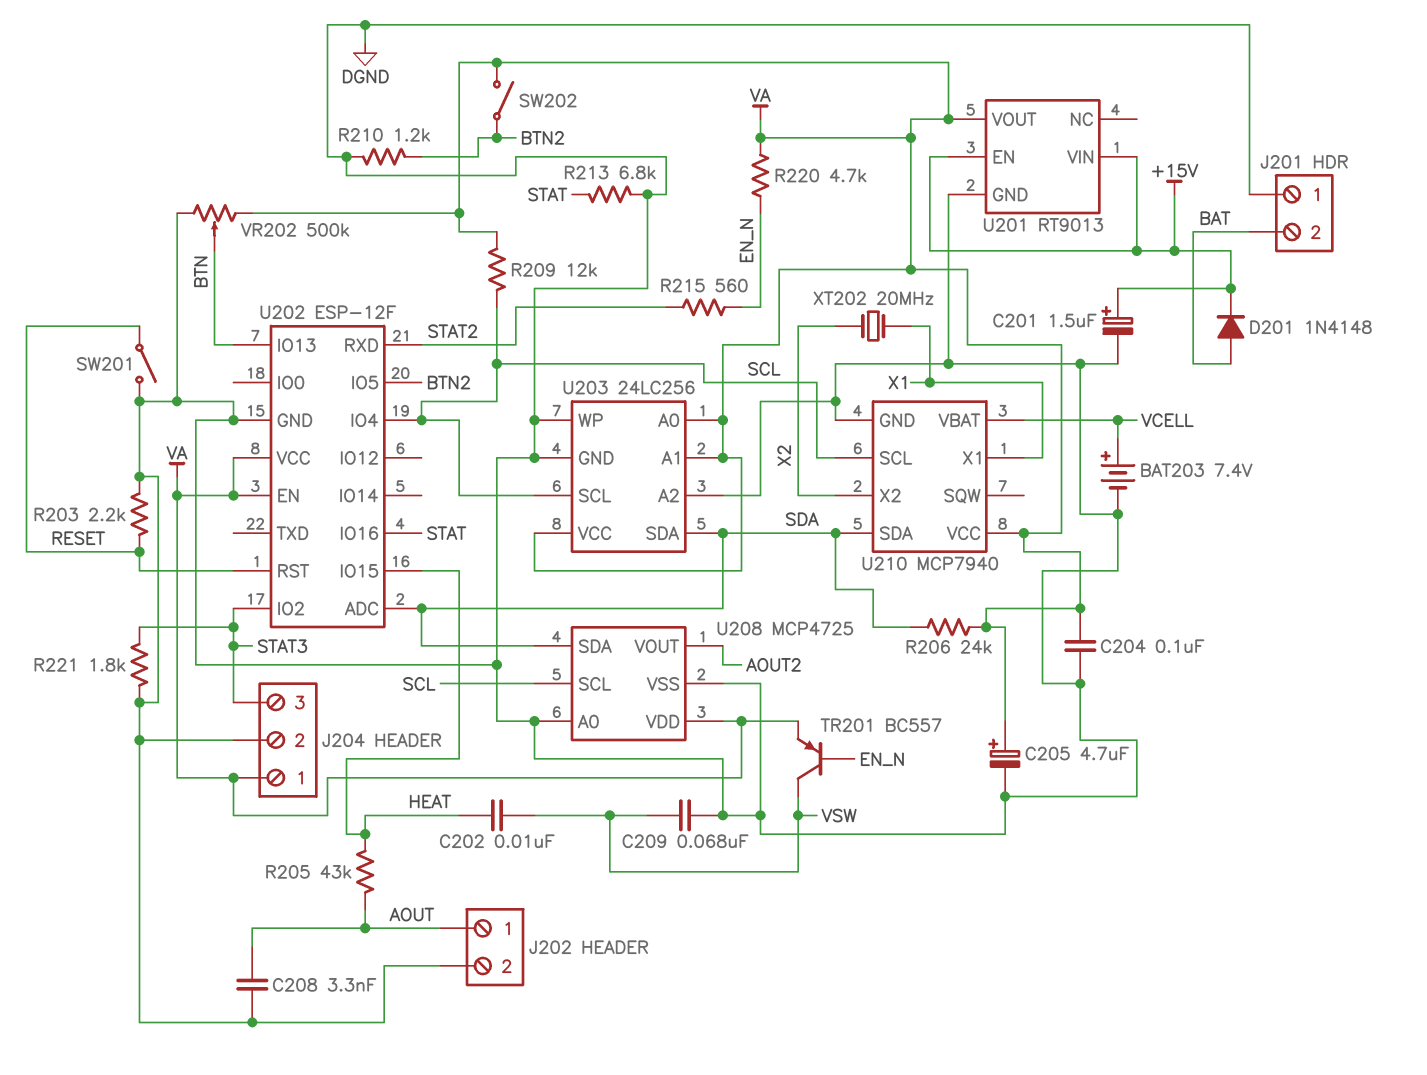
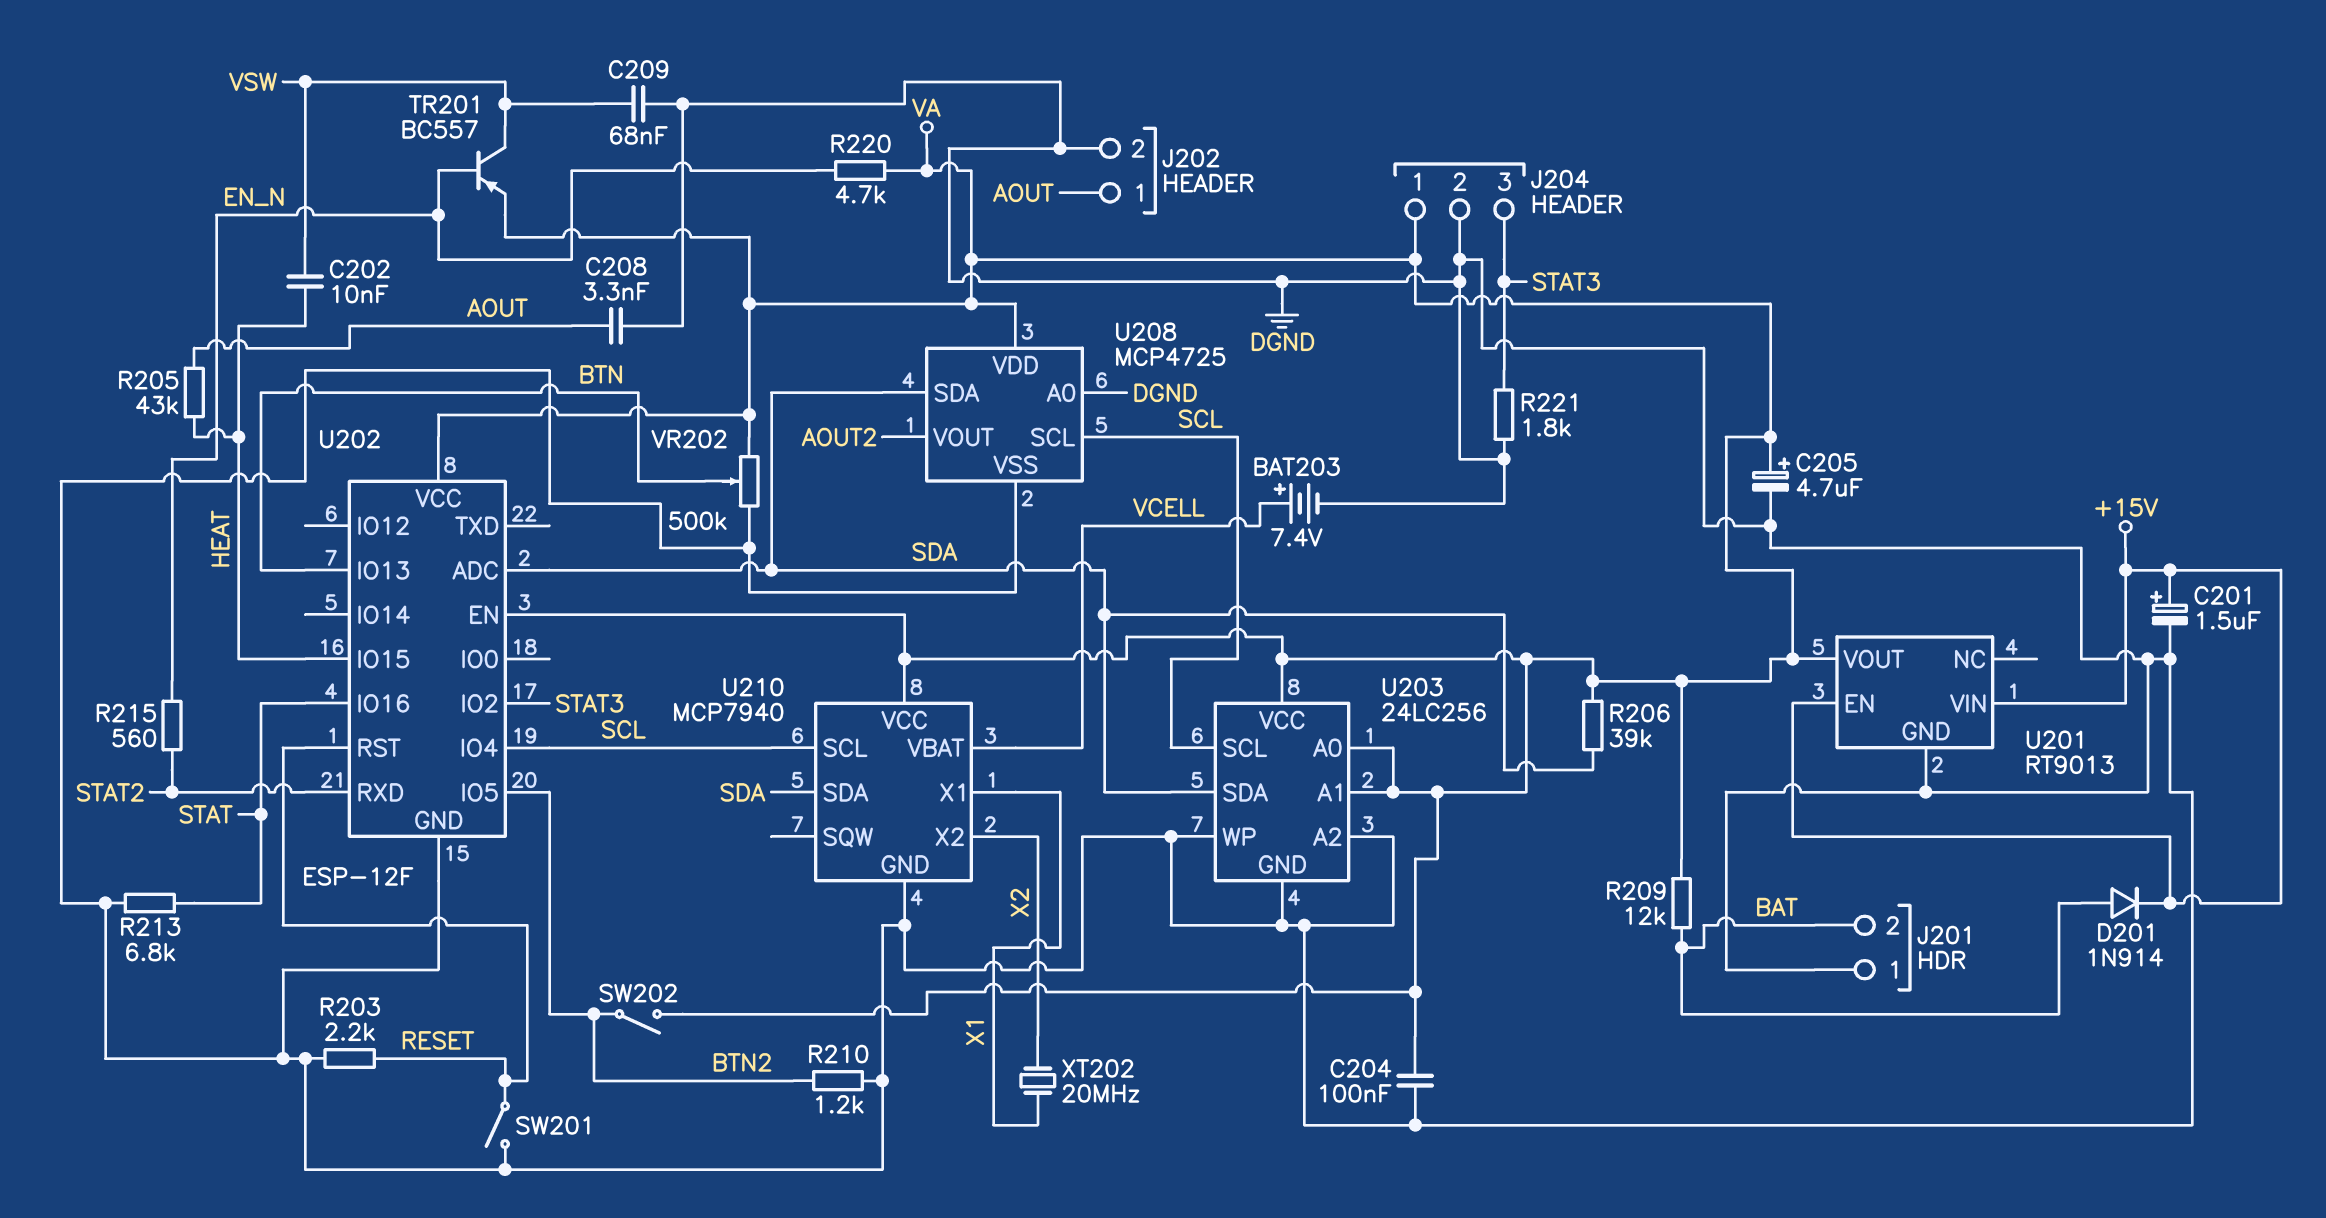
D201: diode 1N4148 (A BAT, K +15V) -> diode 1N914 (A BAT, K +15V)
R206: 24k (SDA, VA) -> 39k (SDA, VA)
R209: 12k (SCL, VA) -> 12k (BAT, VA)

